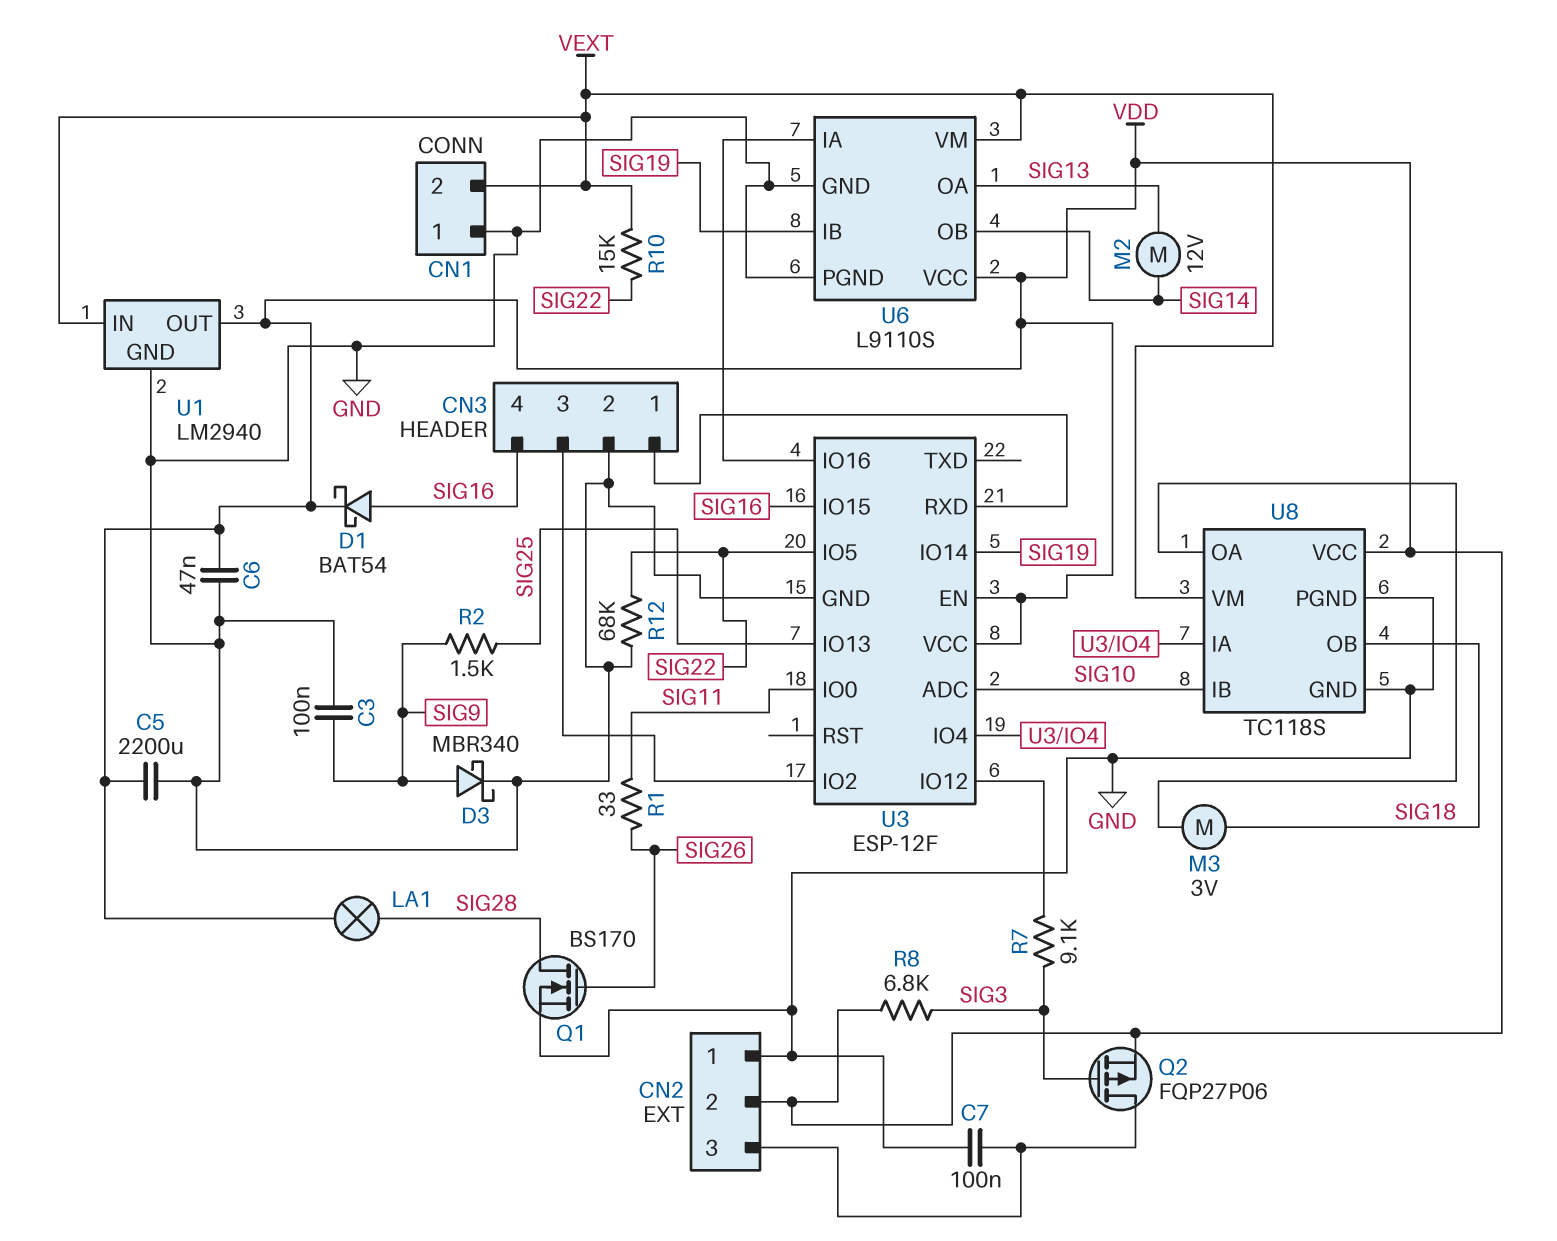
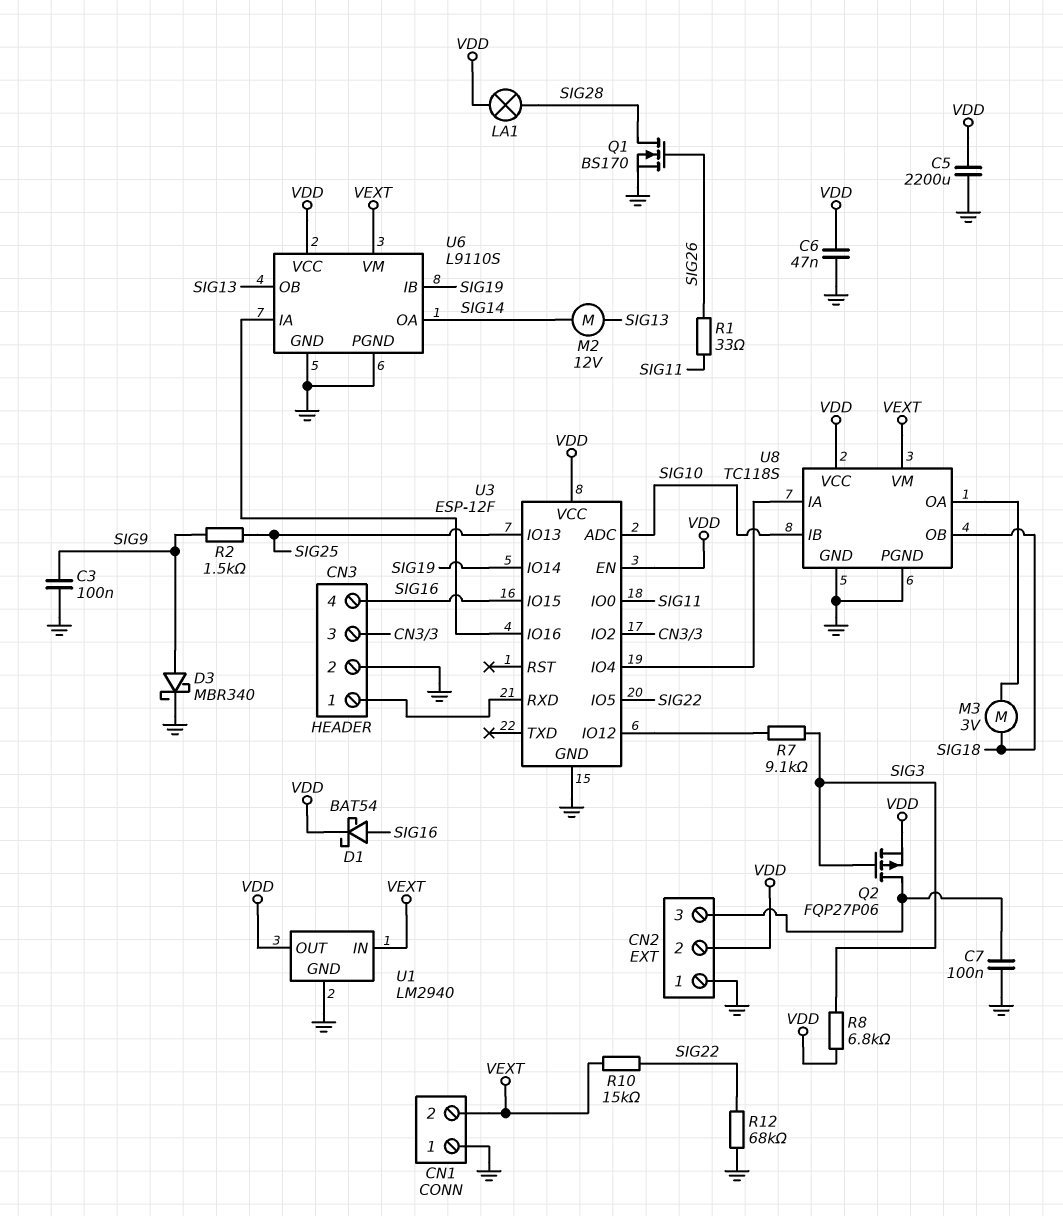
U6 pin OA: SIG13 -> SIG14
U6 pin OB: SIG14 -> SIG13

